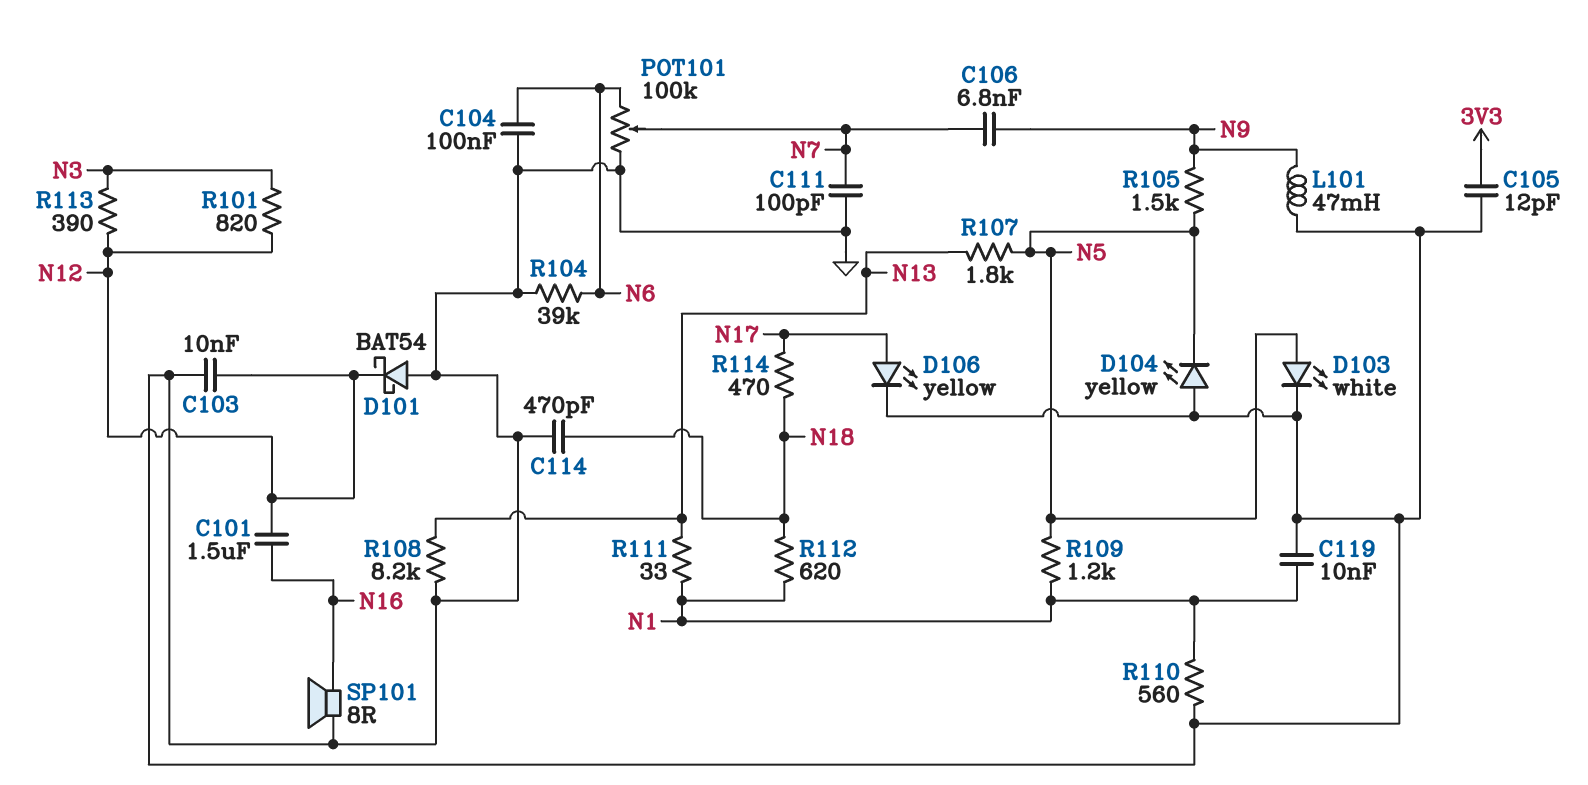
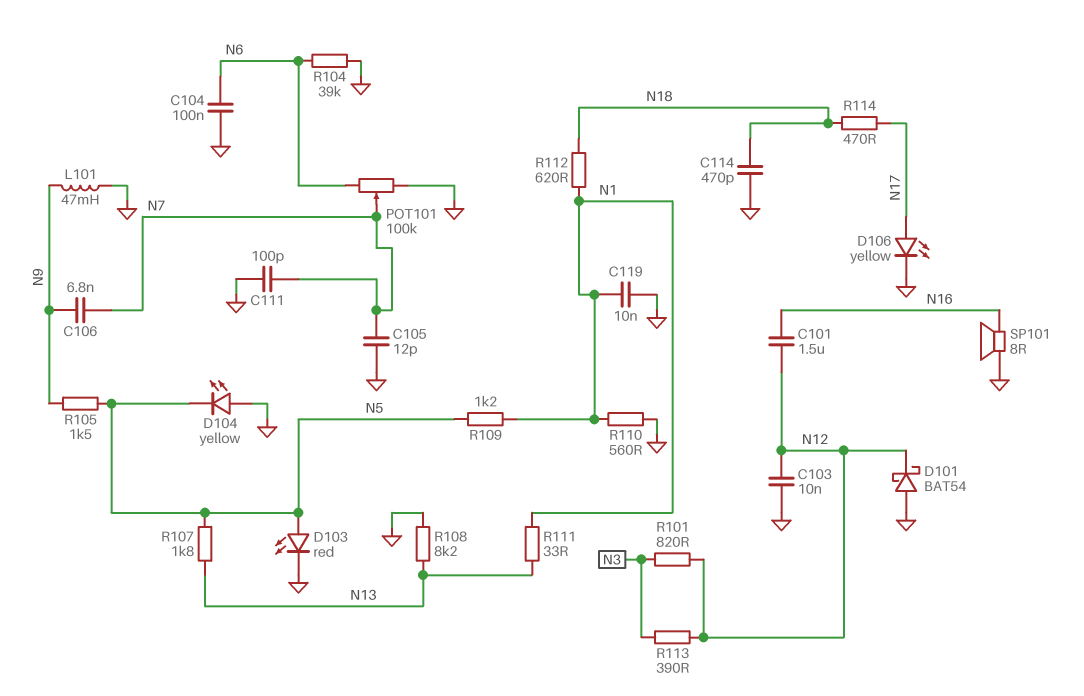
C105: 12pF (3V3, GND) -> 12pF (GND, N7)
D103: LED white (A N5, K GND) -> LED red (A N5, K GND)

